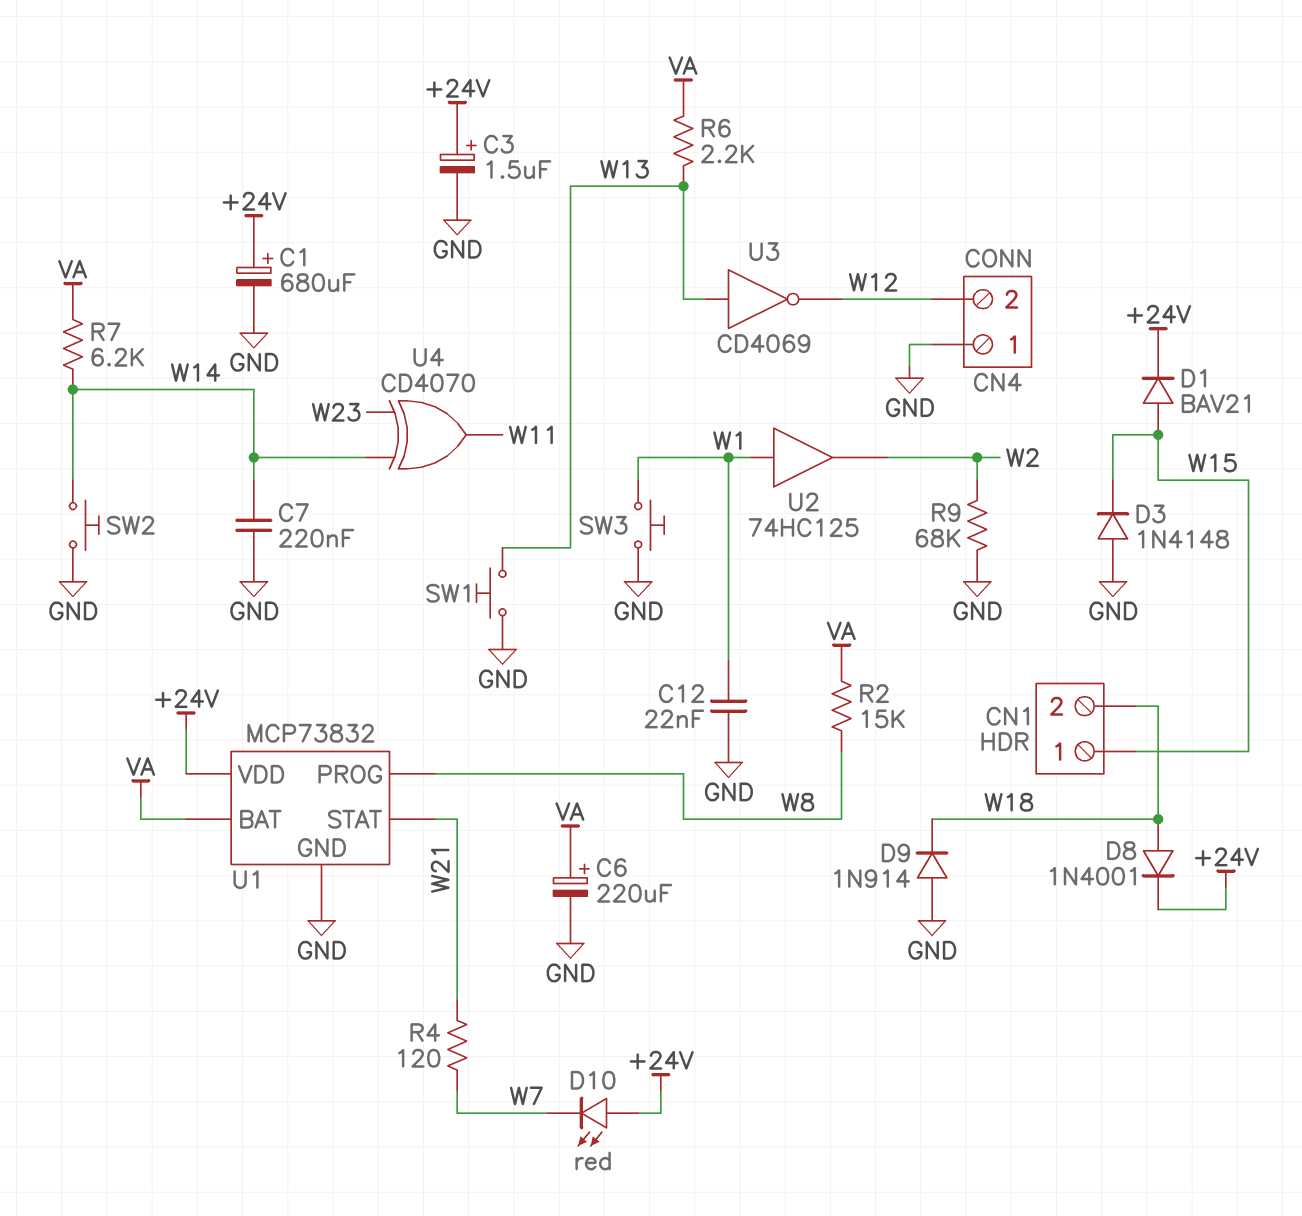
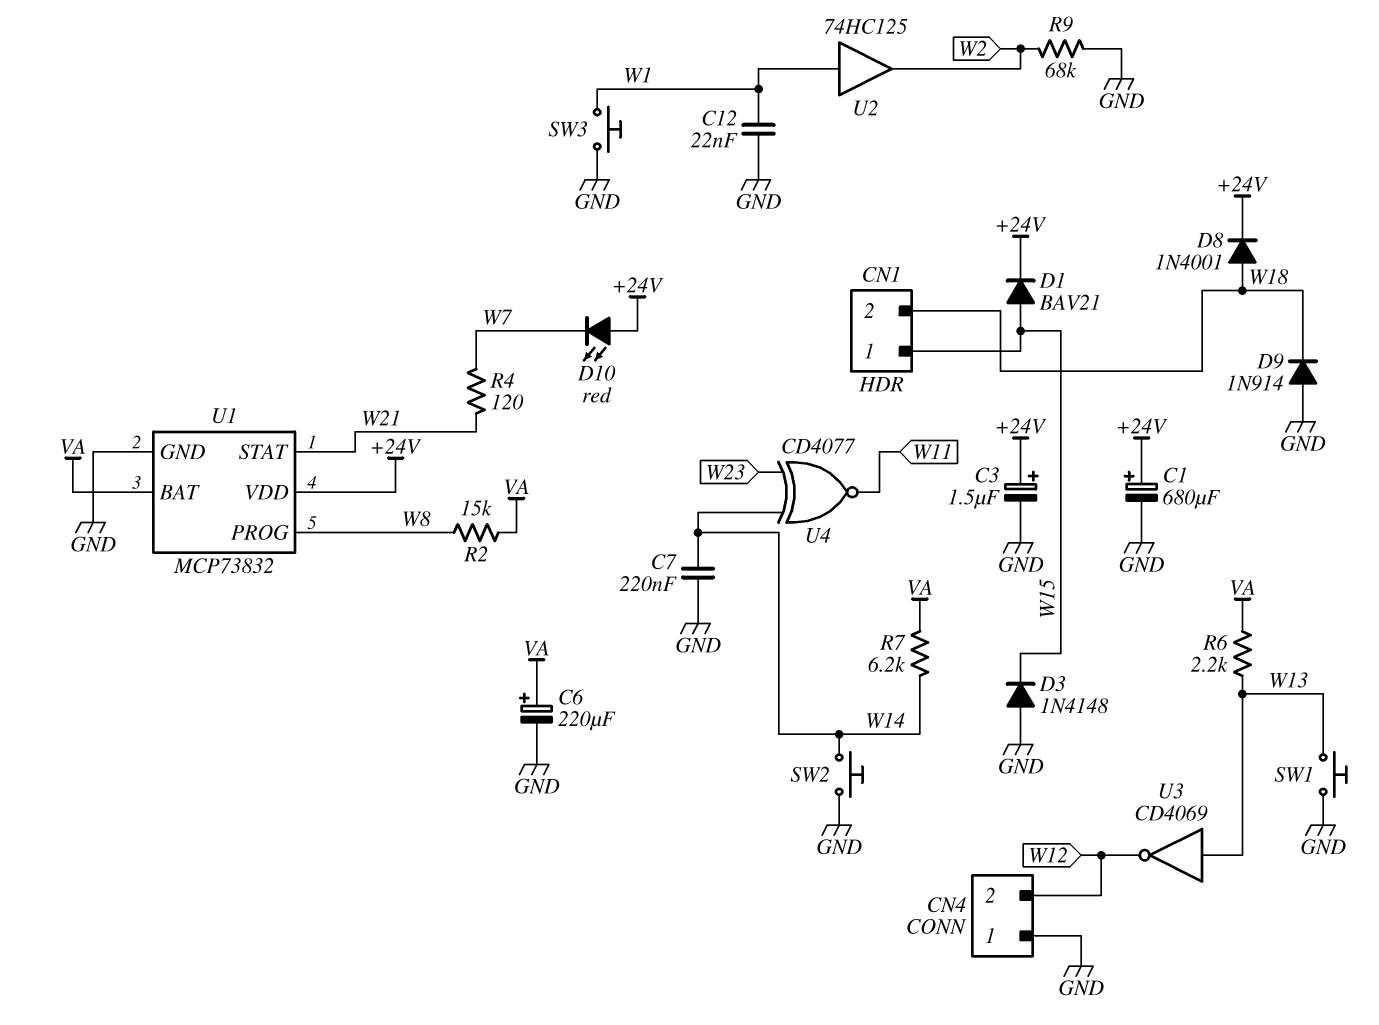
U4: XOR CD4070 (in W14, in W23, out W11) -> XNOR CD4077 (in W14, in W23, out W11)

